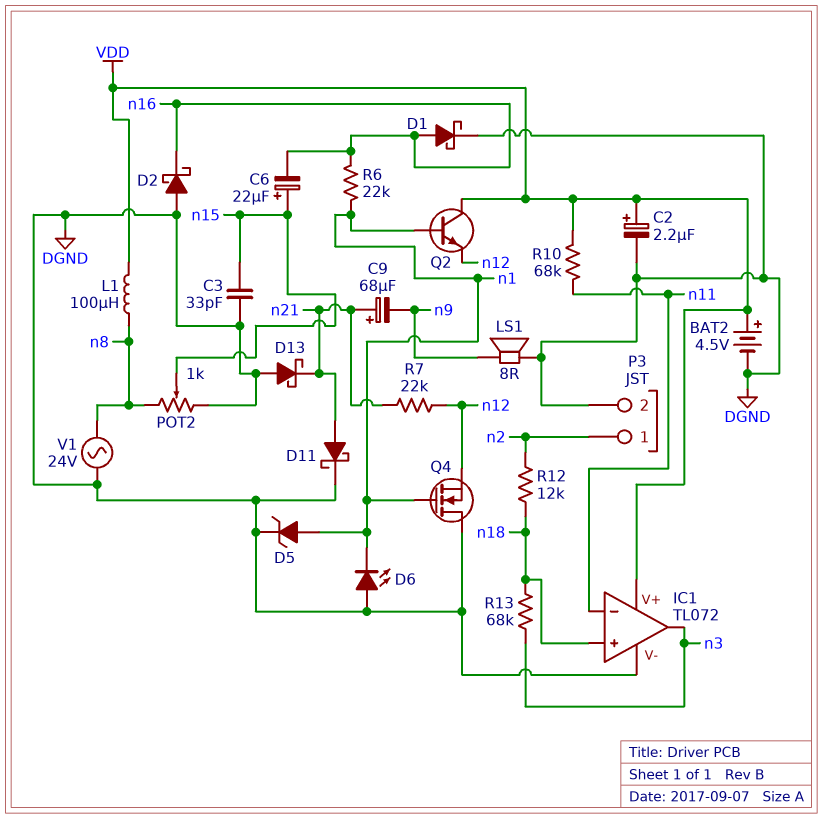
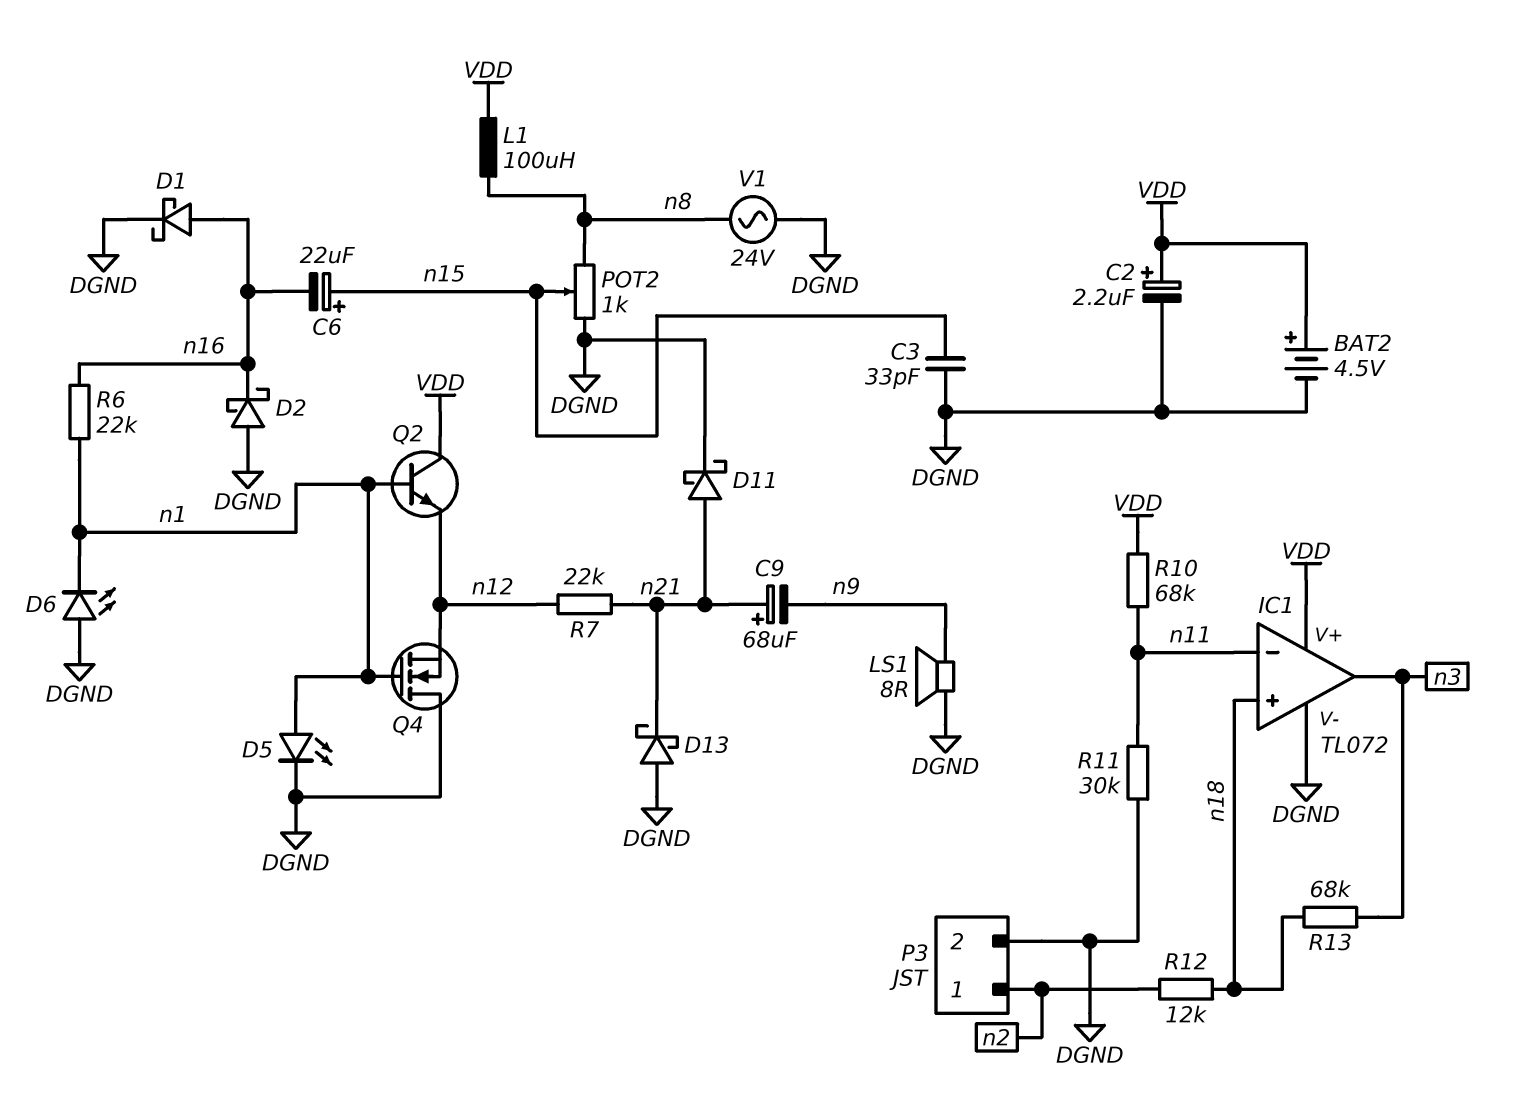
D5: zener (A n1, K DGND) -> LED (A n1, K DGND)
R11: none -> 30k (DGND, n11)

